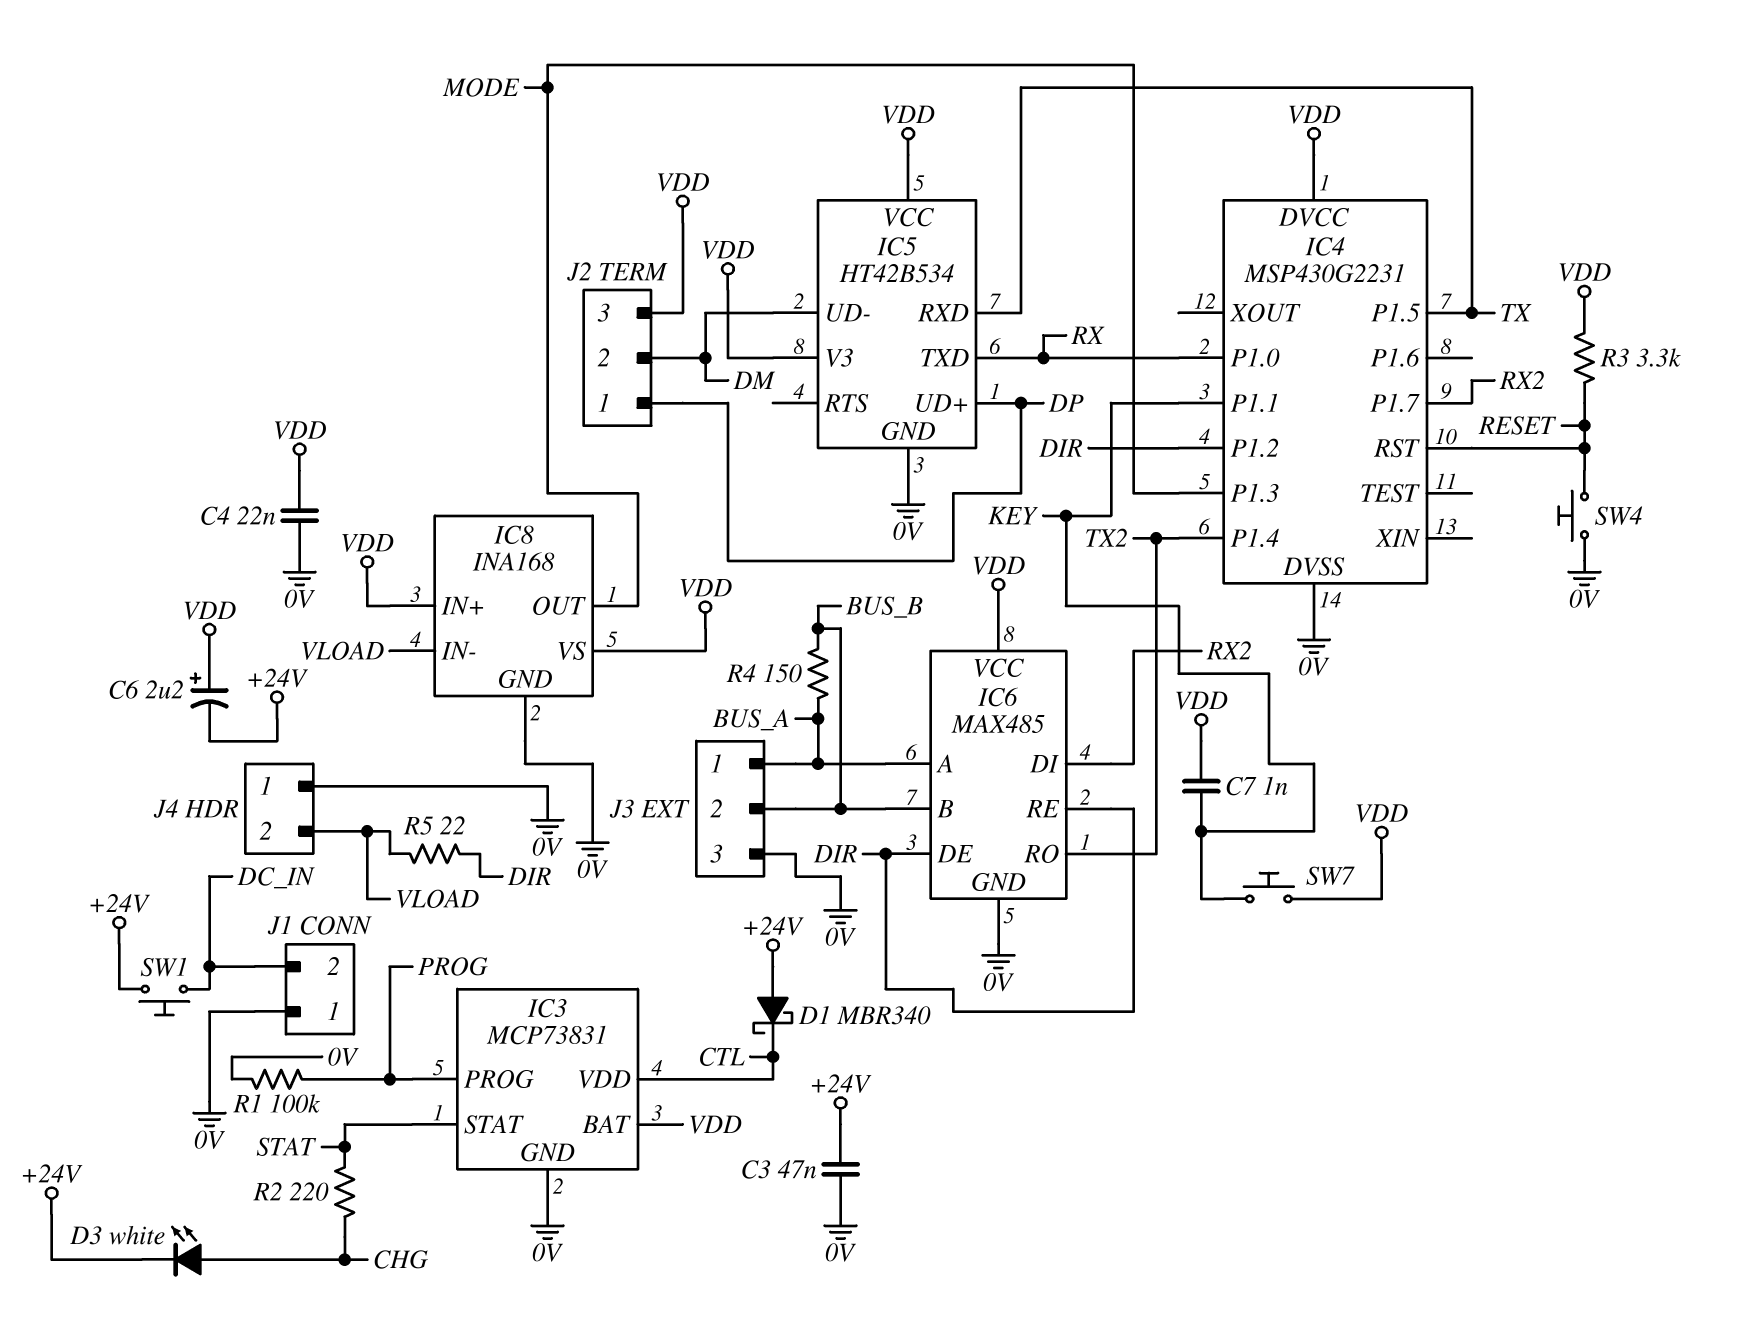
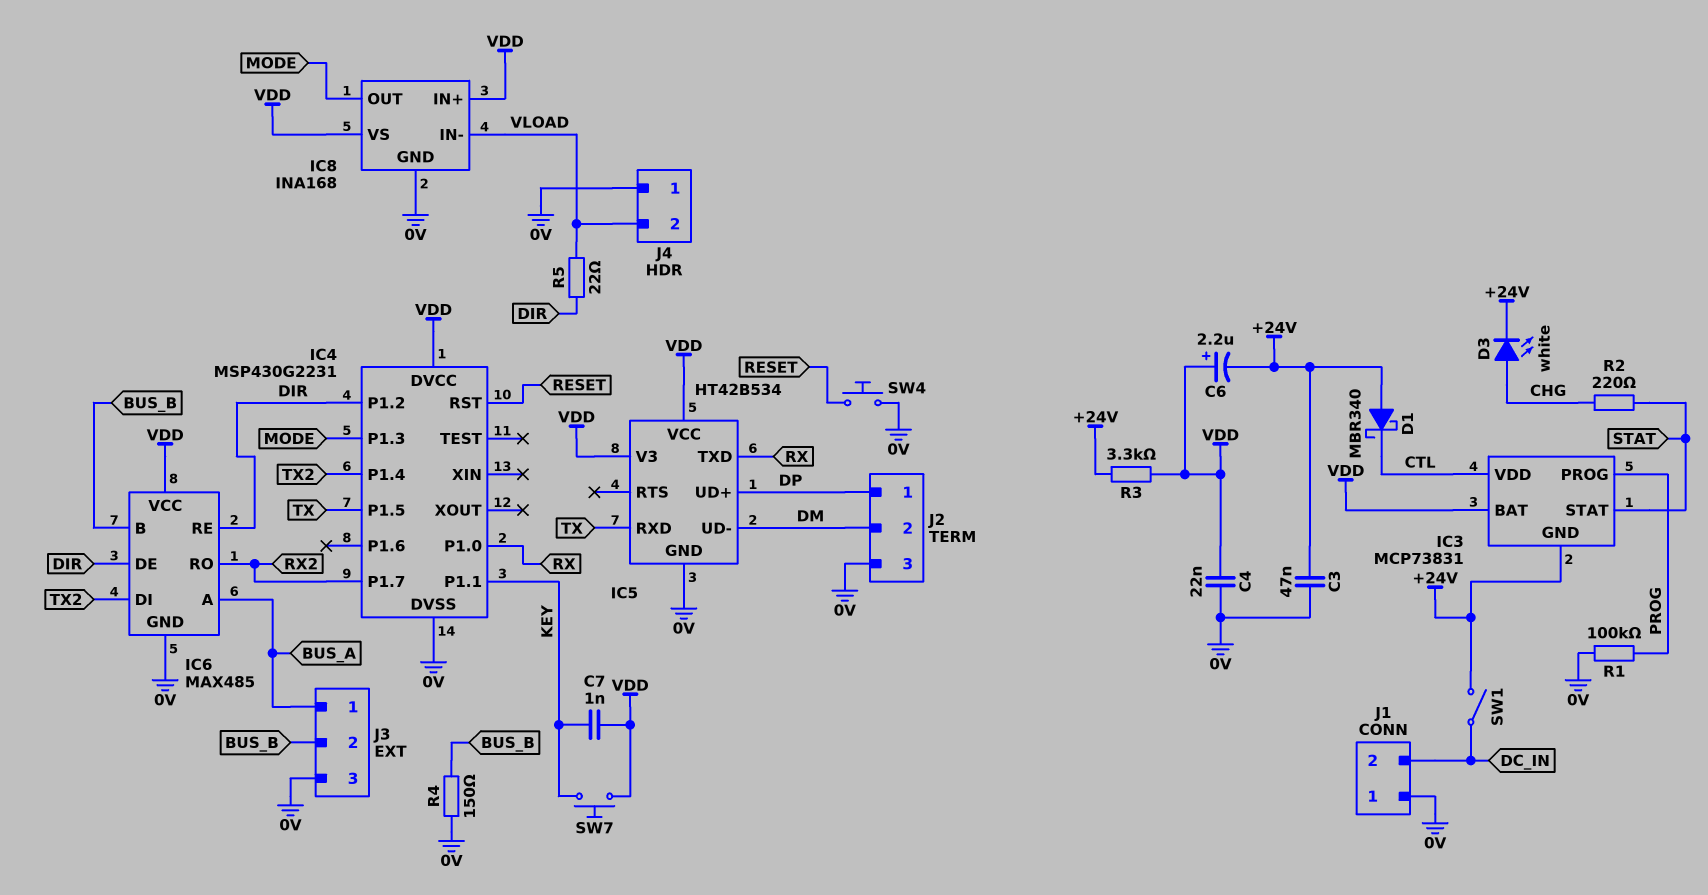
IC3 pin GND: 0V -> +24V
IC6 pin DI: RX2 -> TX2
IC6 pin RO: TX2 -> RX2
J2 pin 3: VDD -> 0V
R3: 3.3k (RESET, VDD) -> 3.3k (+24V, VDD)
R4: 150 (BUS_A, BUS_B) -> 150 (0V, BUS_B)
SW1: button (+24V, DC_IN) -> switch (+24V, DC_IN)

